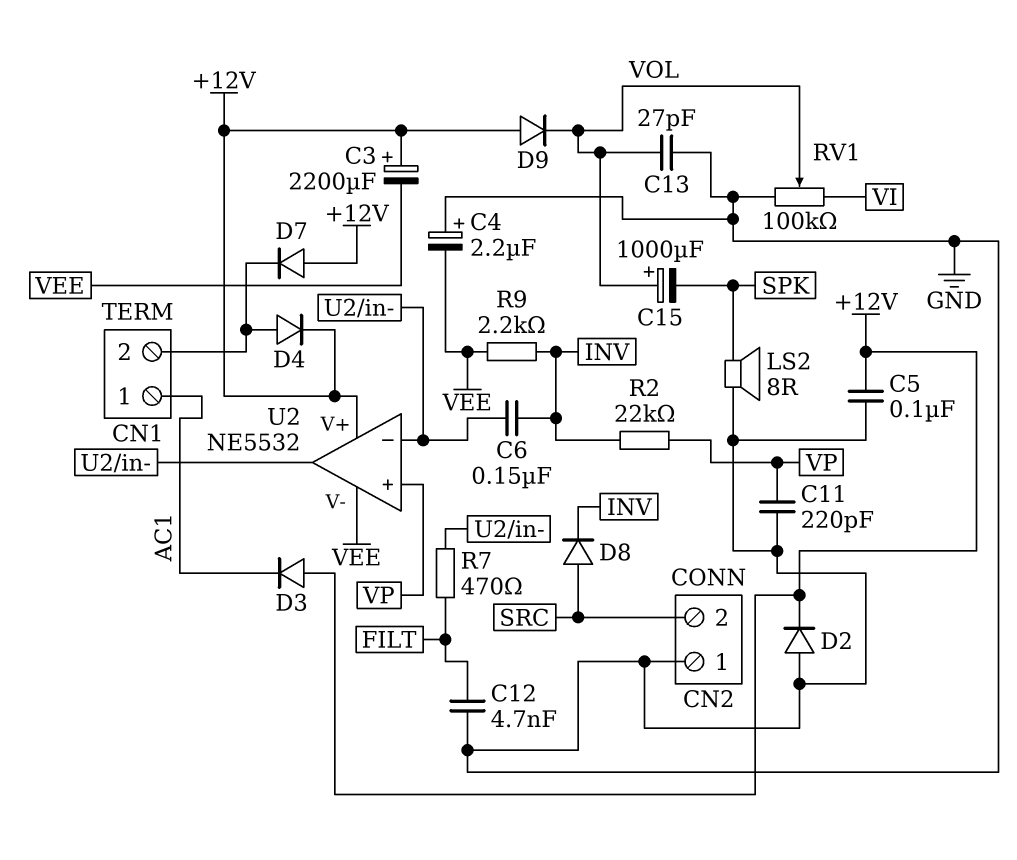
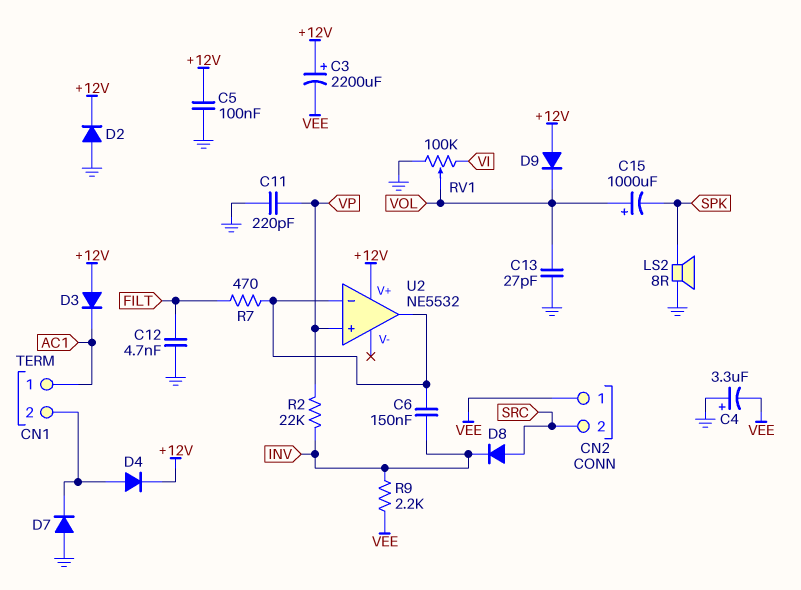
C4: 2.2uF (plus GND, minus VEE) -> 3.3uF (plus GND, minus VEE)
CN2 pin 1: GND -> VEE
D7: diode (A +12V, K CN1/2) -> diode (A GND, K CN1/2)
U2 pin V-: VEE -> none

